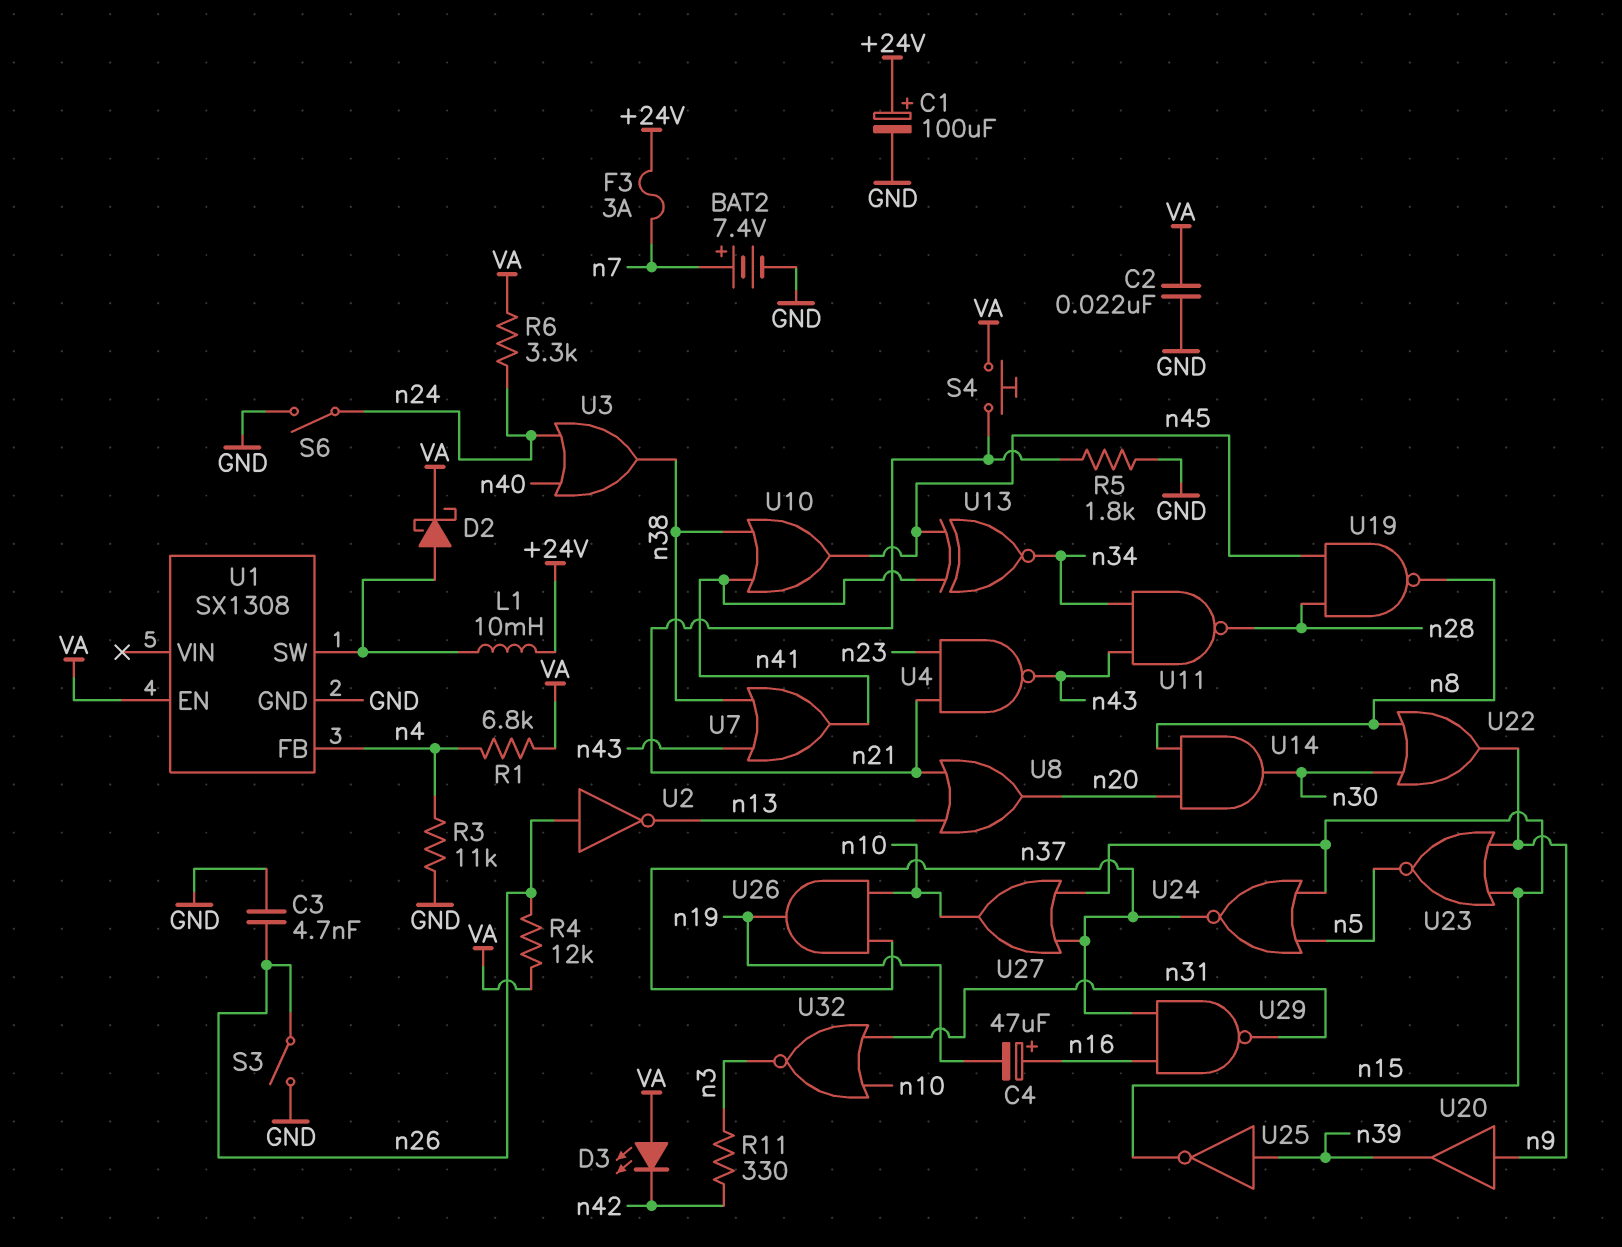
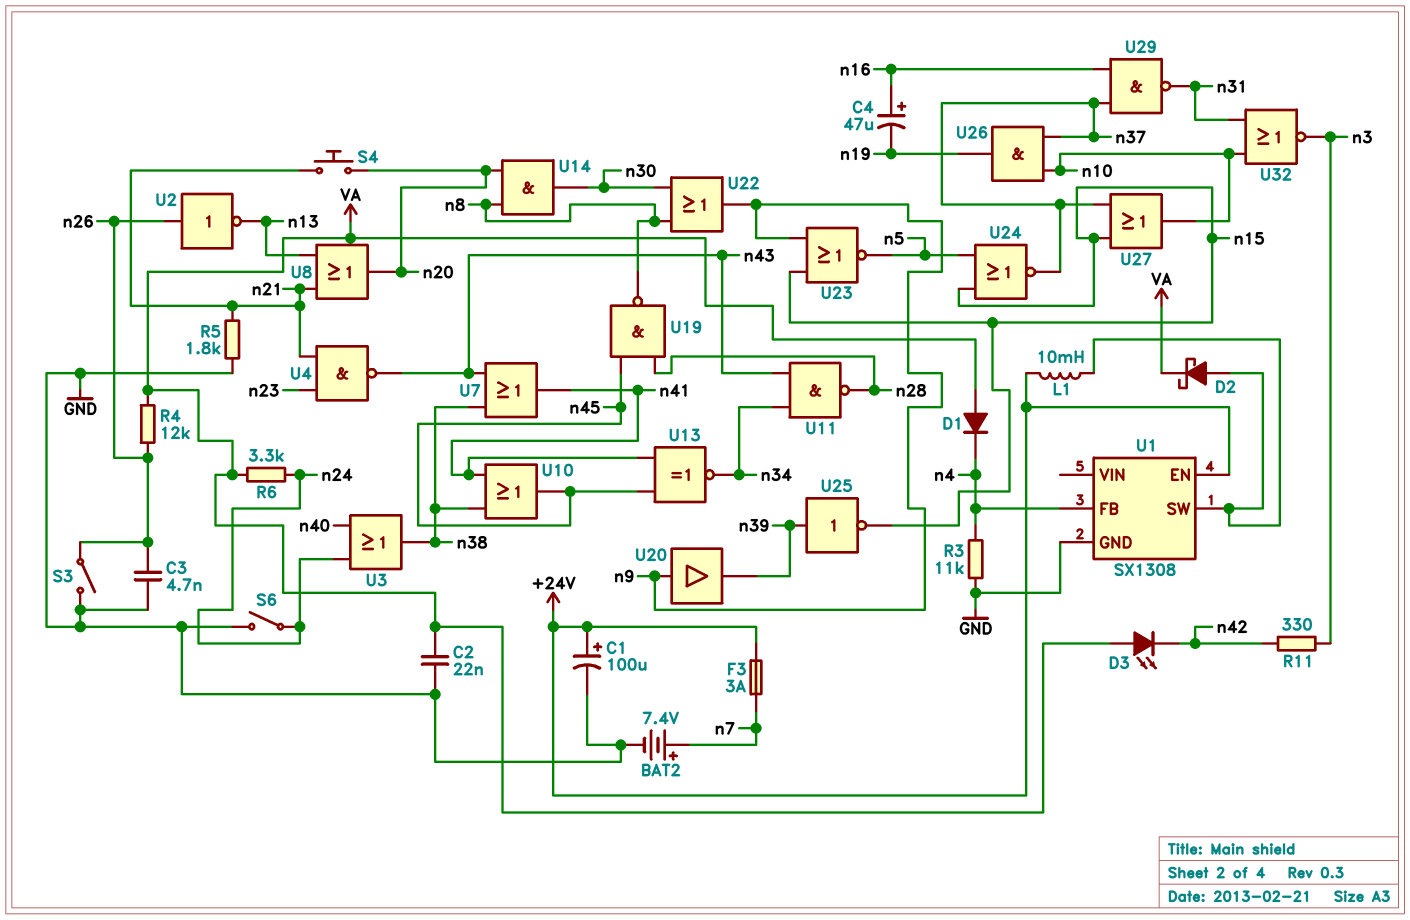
D1: none -> diode (A VA, K n4)
R1: 6.8k (VA, n4) -> none
S4: button (VA, n21) -> button (n20, n21)
U1 pin EN: VA -> +24V

